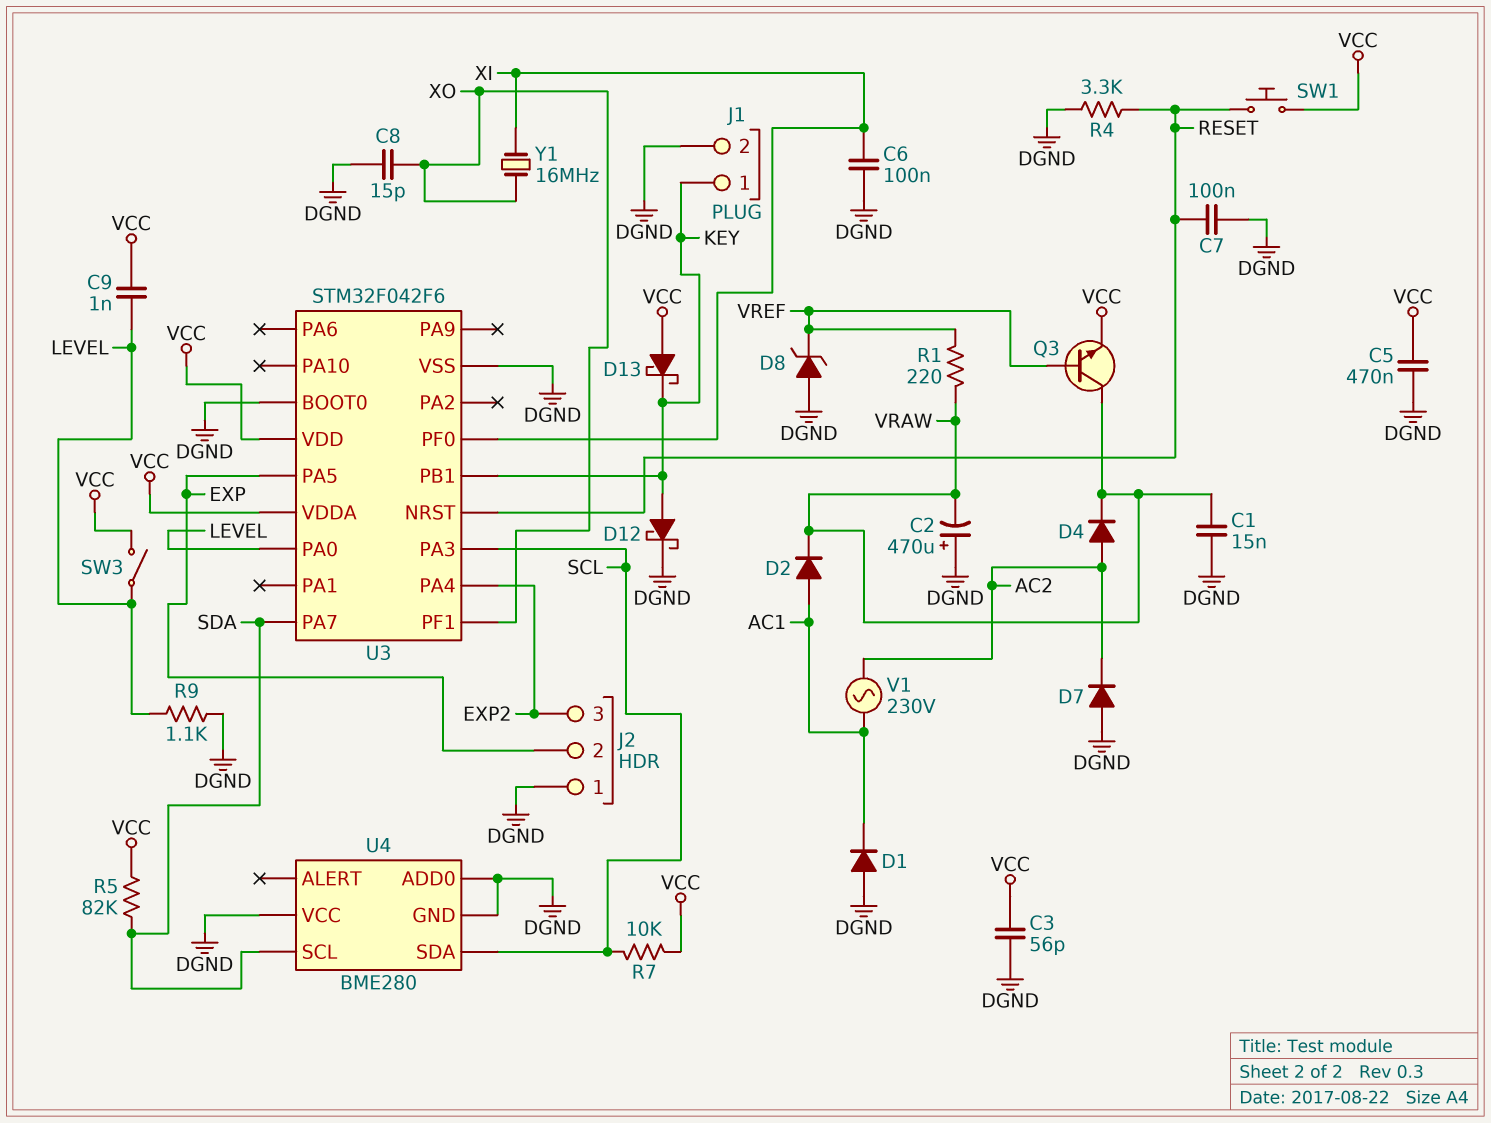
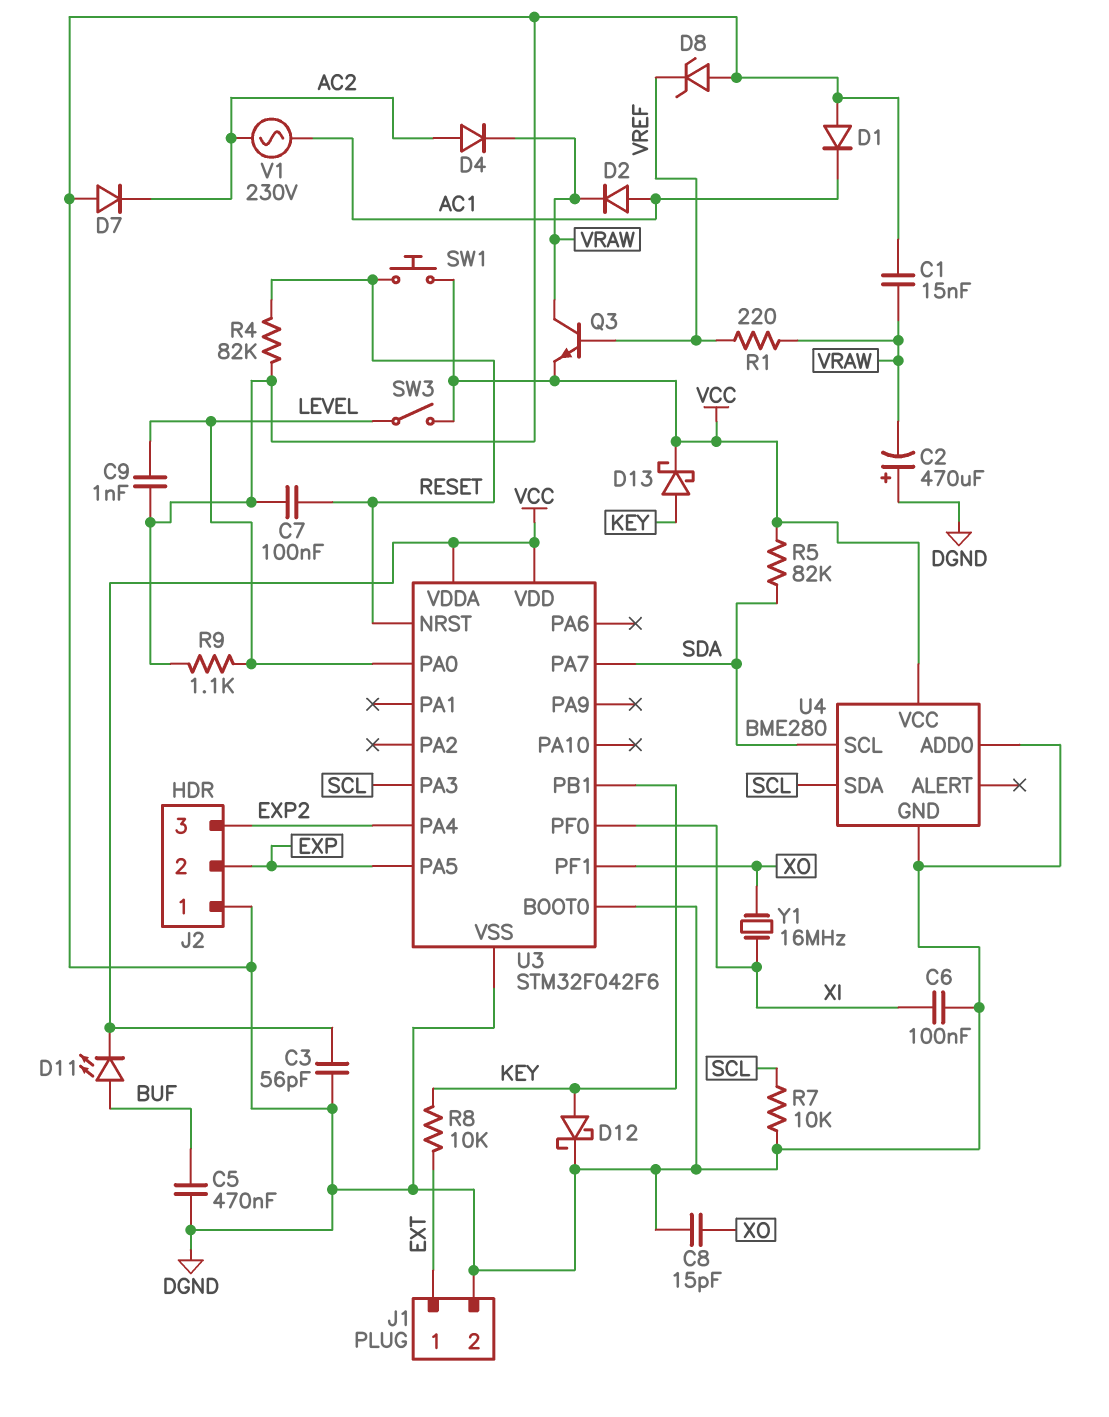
C5: 470nF (DGND, VCC) -> 470nF (BUF, DGND)
C9: 1nF (LEVEL, VCC) -> 1nF (DGND, LEVEL)
D11: none -> LED (A BUF, K VCC)
D13: schottky (A VCC, K KEY) -> schottky (A KEY, K VCC)
J1 pin 1: KEY -> EXT
R4: 3.3k (DGND, RESET) -> 82k (DGND, RESET)
R7: 10k (SCL, VCC) -> 10k (DGND, SCL)
R8: none -> 10k (EXT, KEY)
U4 pin VCC: DGND -> VCC

